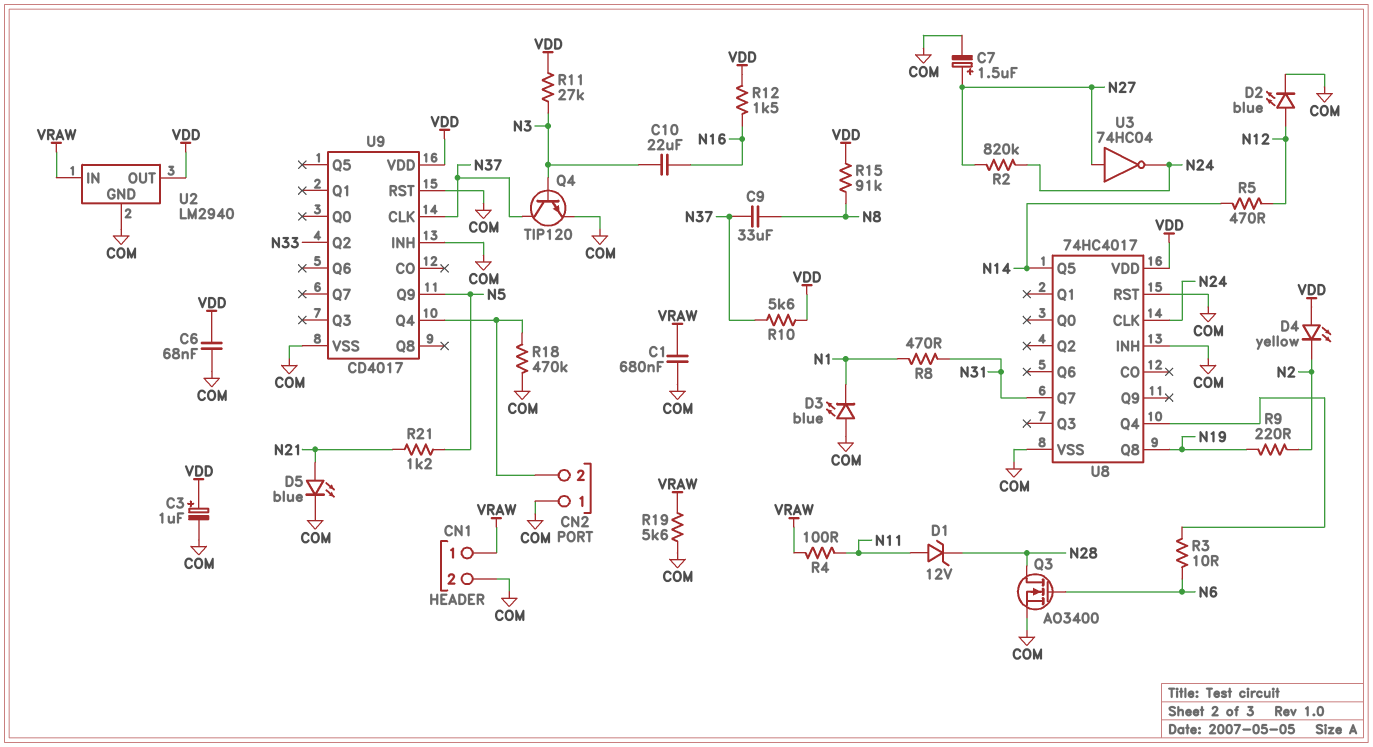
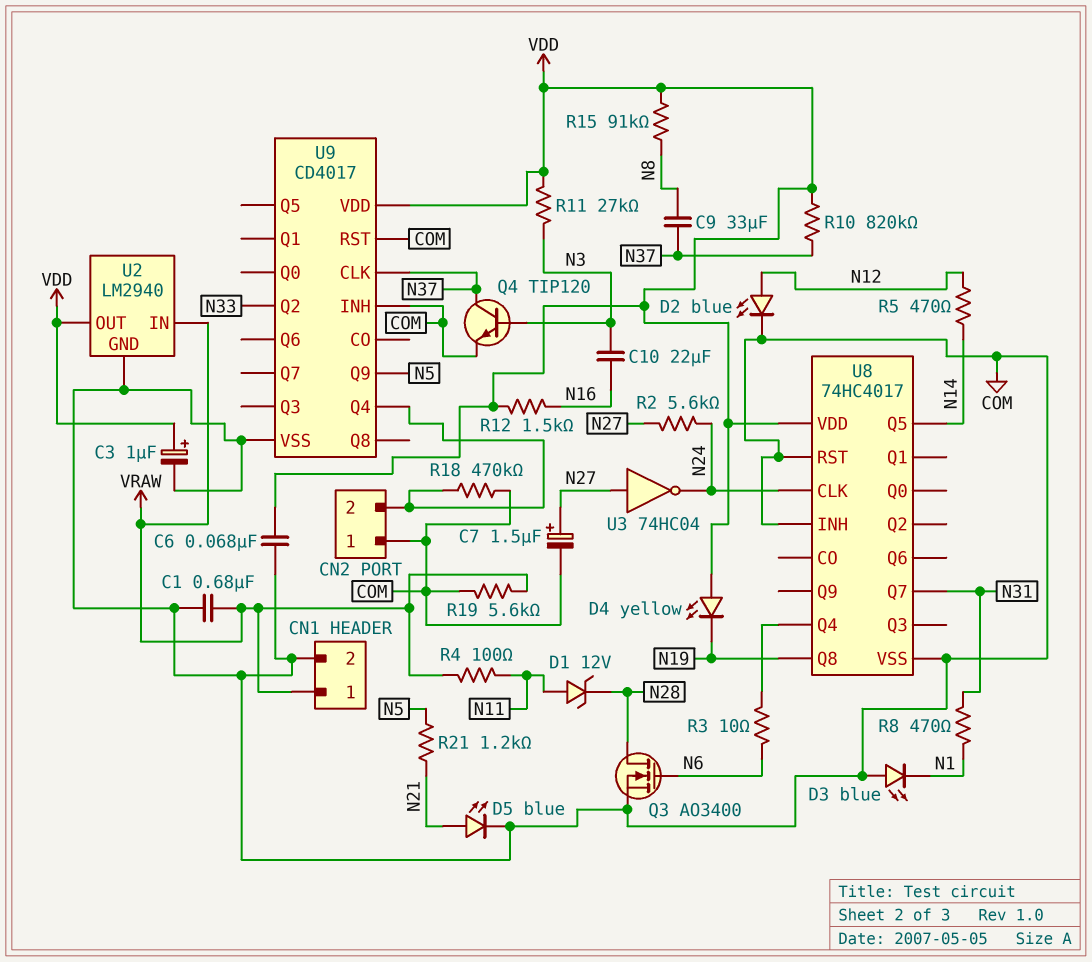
D4: LED yellow (A VDD, K N2) -> LED yellow (A VDD, K N19)
R2: 820k (N24, N27) -> 5.6k (N24, N27)
R9: 220 (N2, N19) -> none
R10: 5.6k (N37, VDD) -> 820k (N37, VDD)

